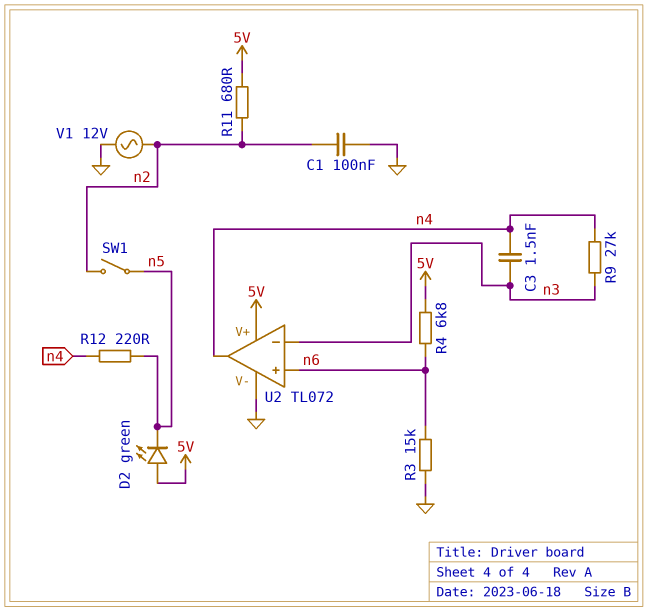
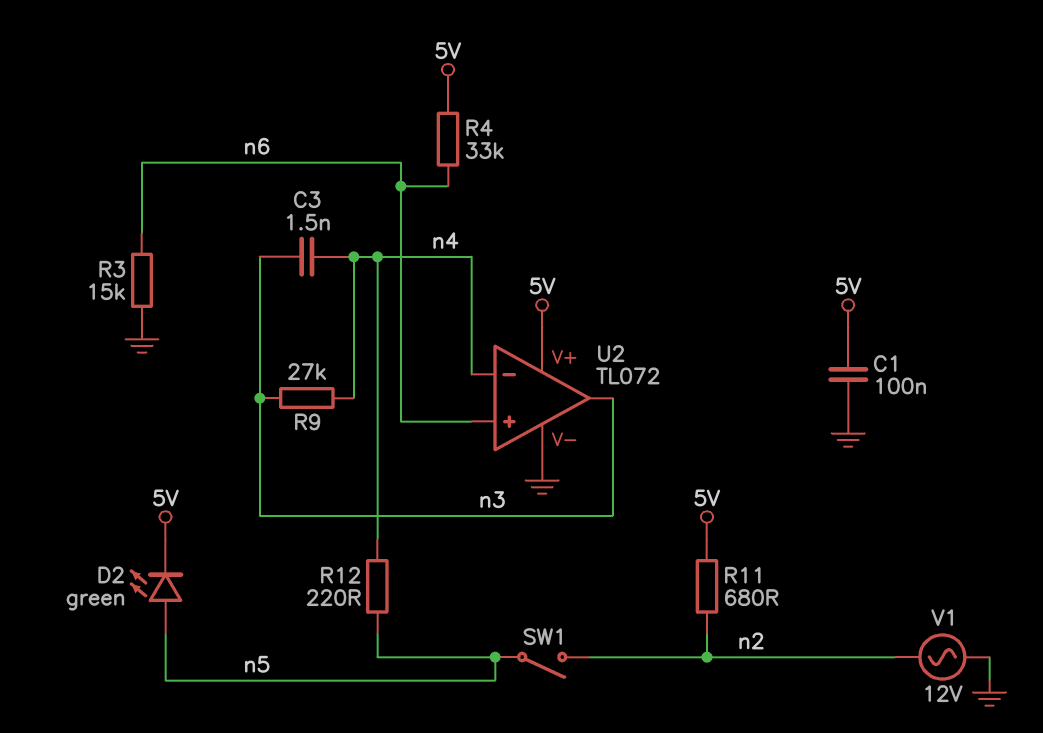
C1: 100nF (GND, n2) -> 100nF (5V, GND)
D2: LED green (A 5V, K n5) -> LED green (A n5, K 5V)
R4: 6.8k (5V, n6) -> 33k (5V, n6)
U2 pin in-: n3 -> n4
U2 pin out: n4 -> n3

